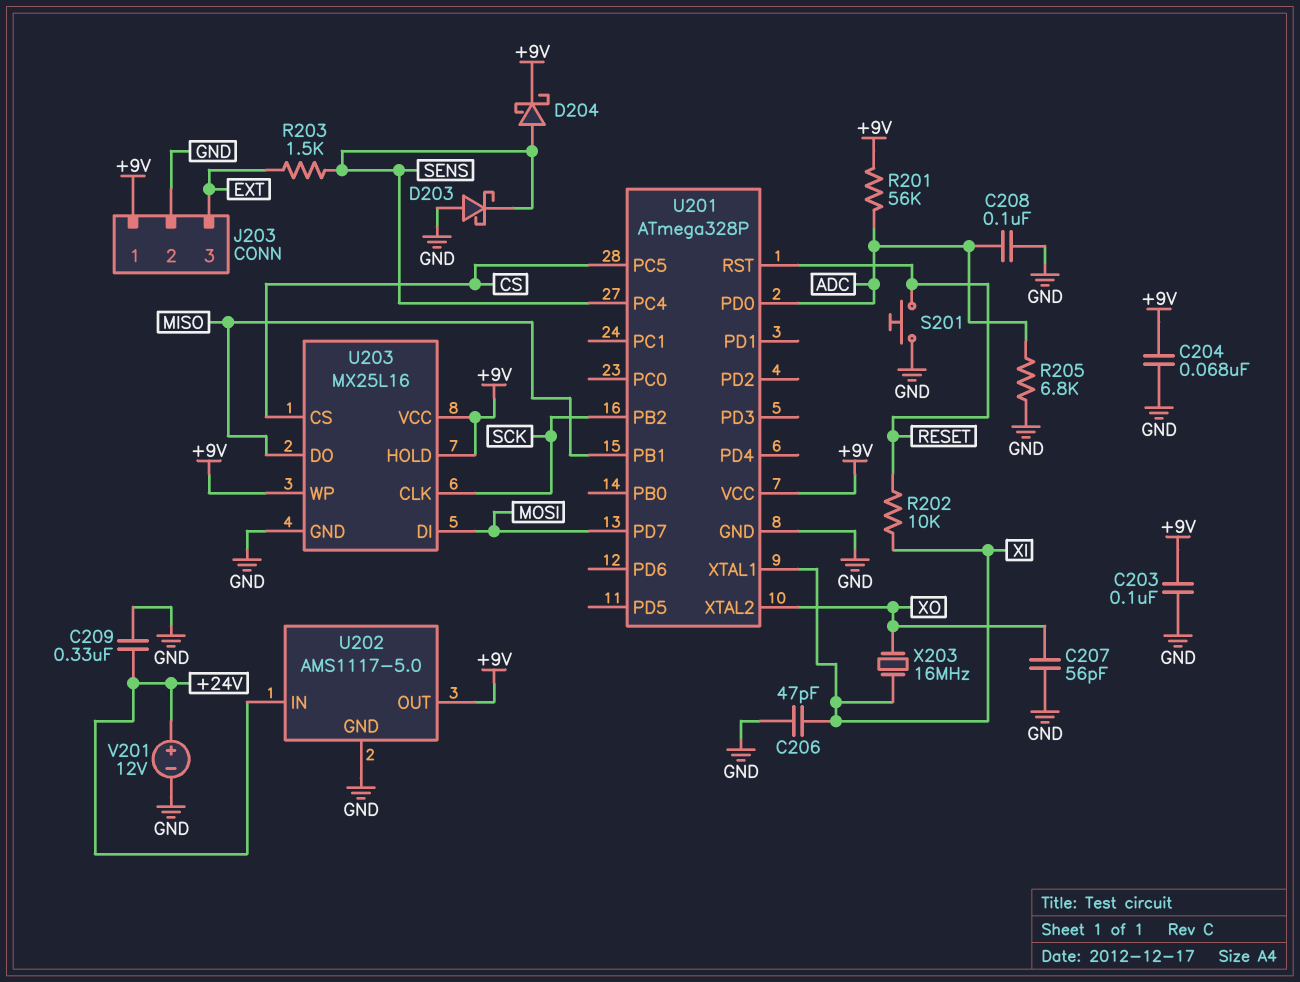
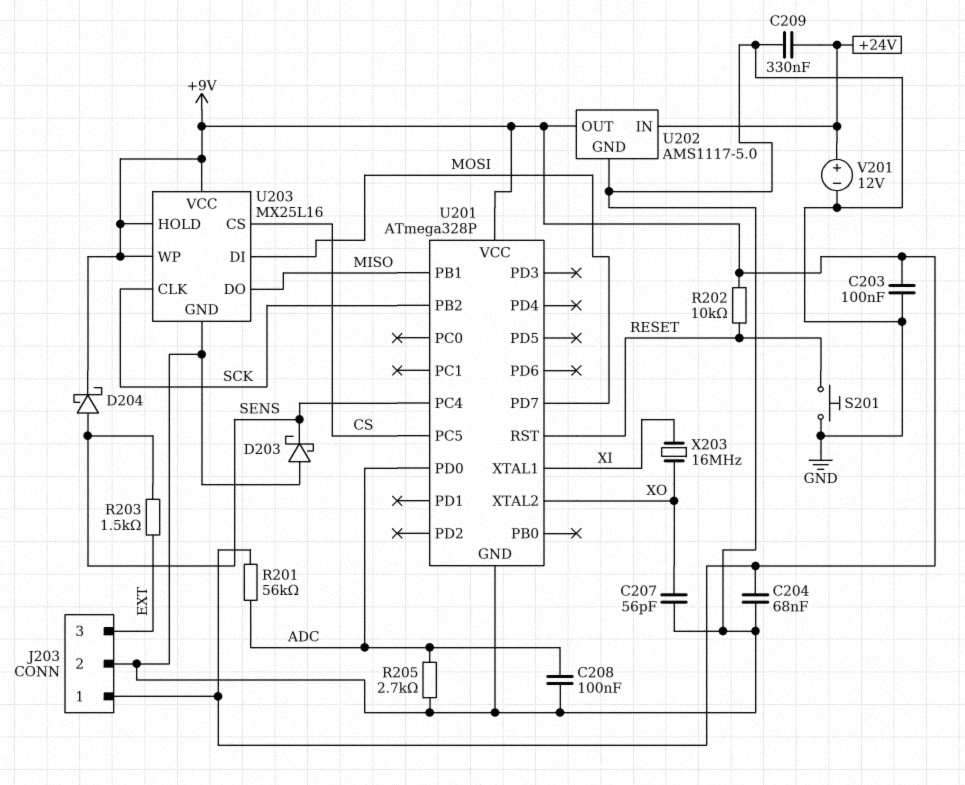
C206: 47pF (GND, XI) -> none
R202: 10k (RESET, XI) -> 10k (+9V, RESET)
R205: 6.8k (ADC, GND) -> 2.7k (ADC, GND)

